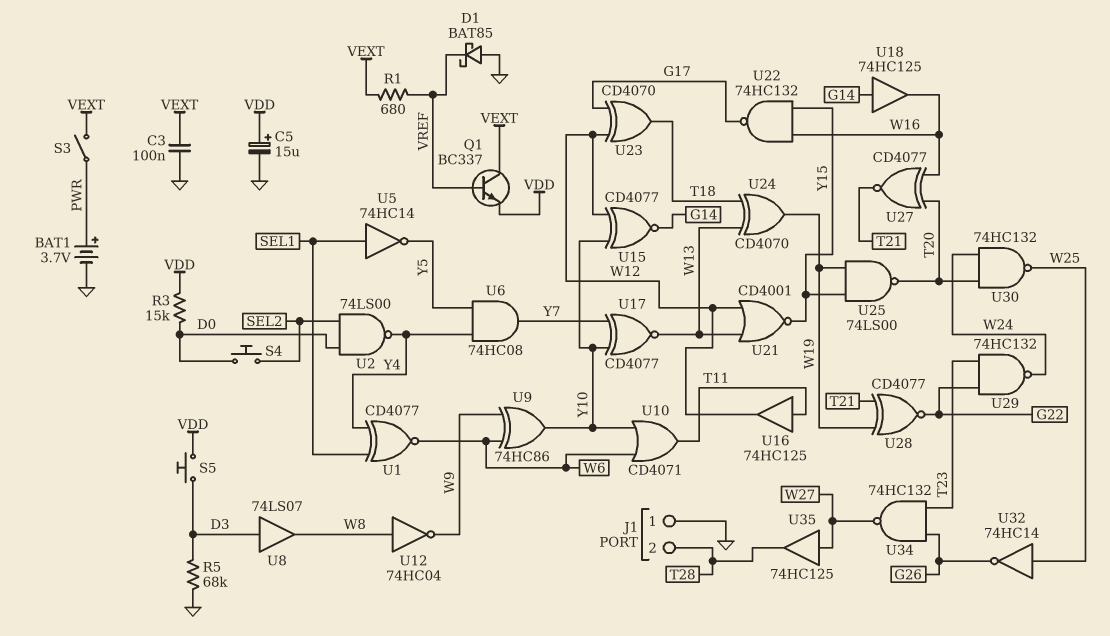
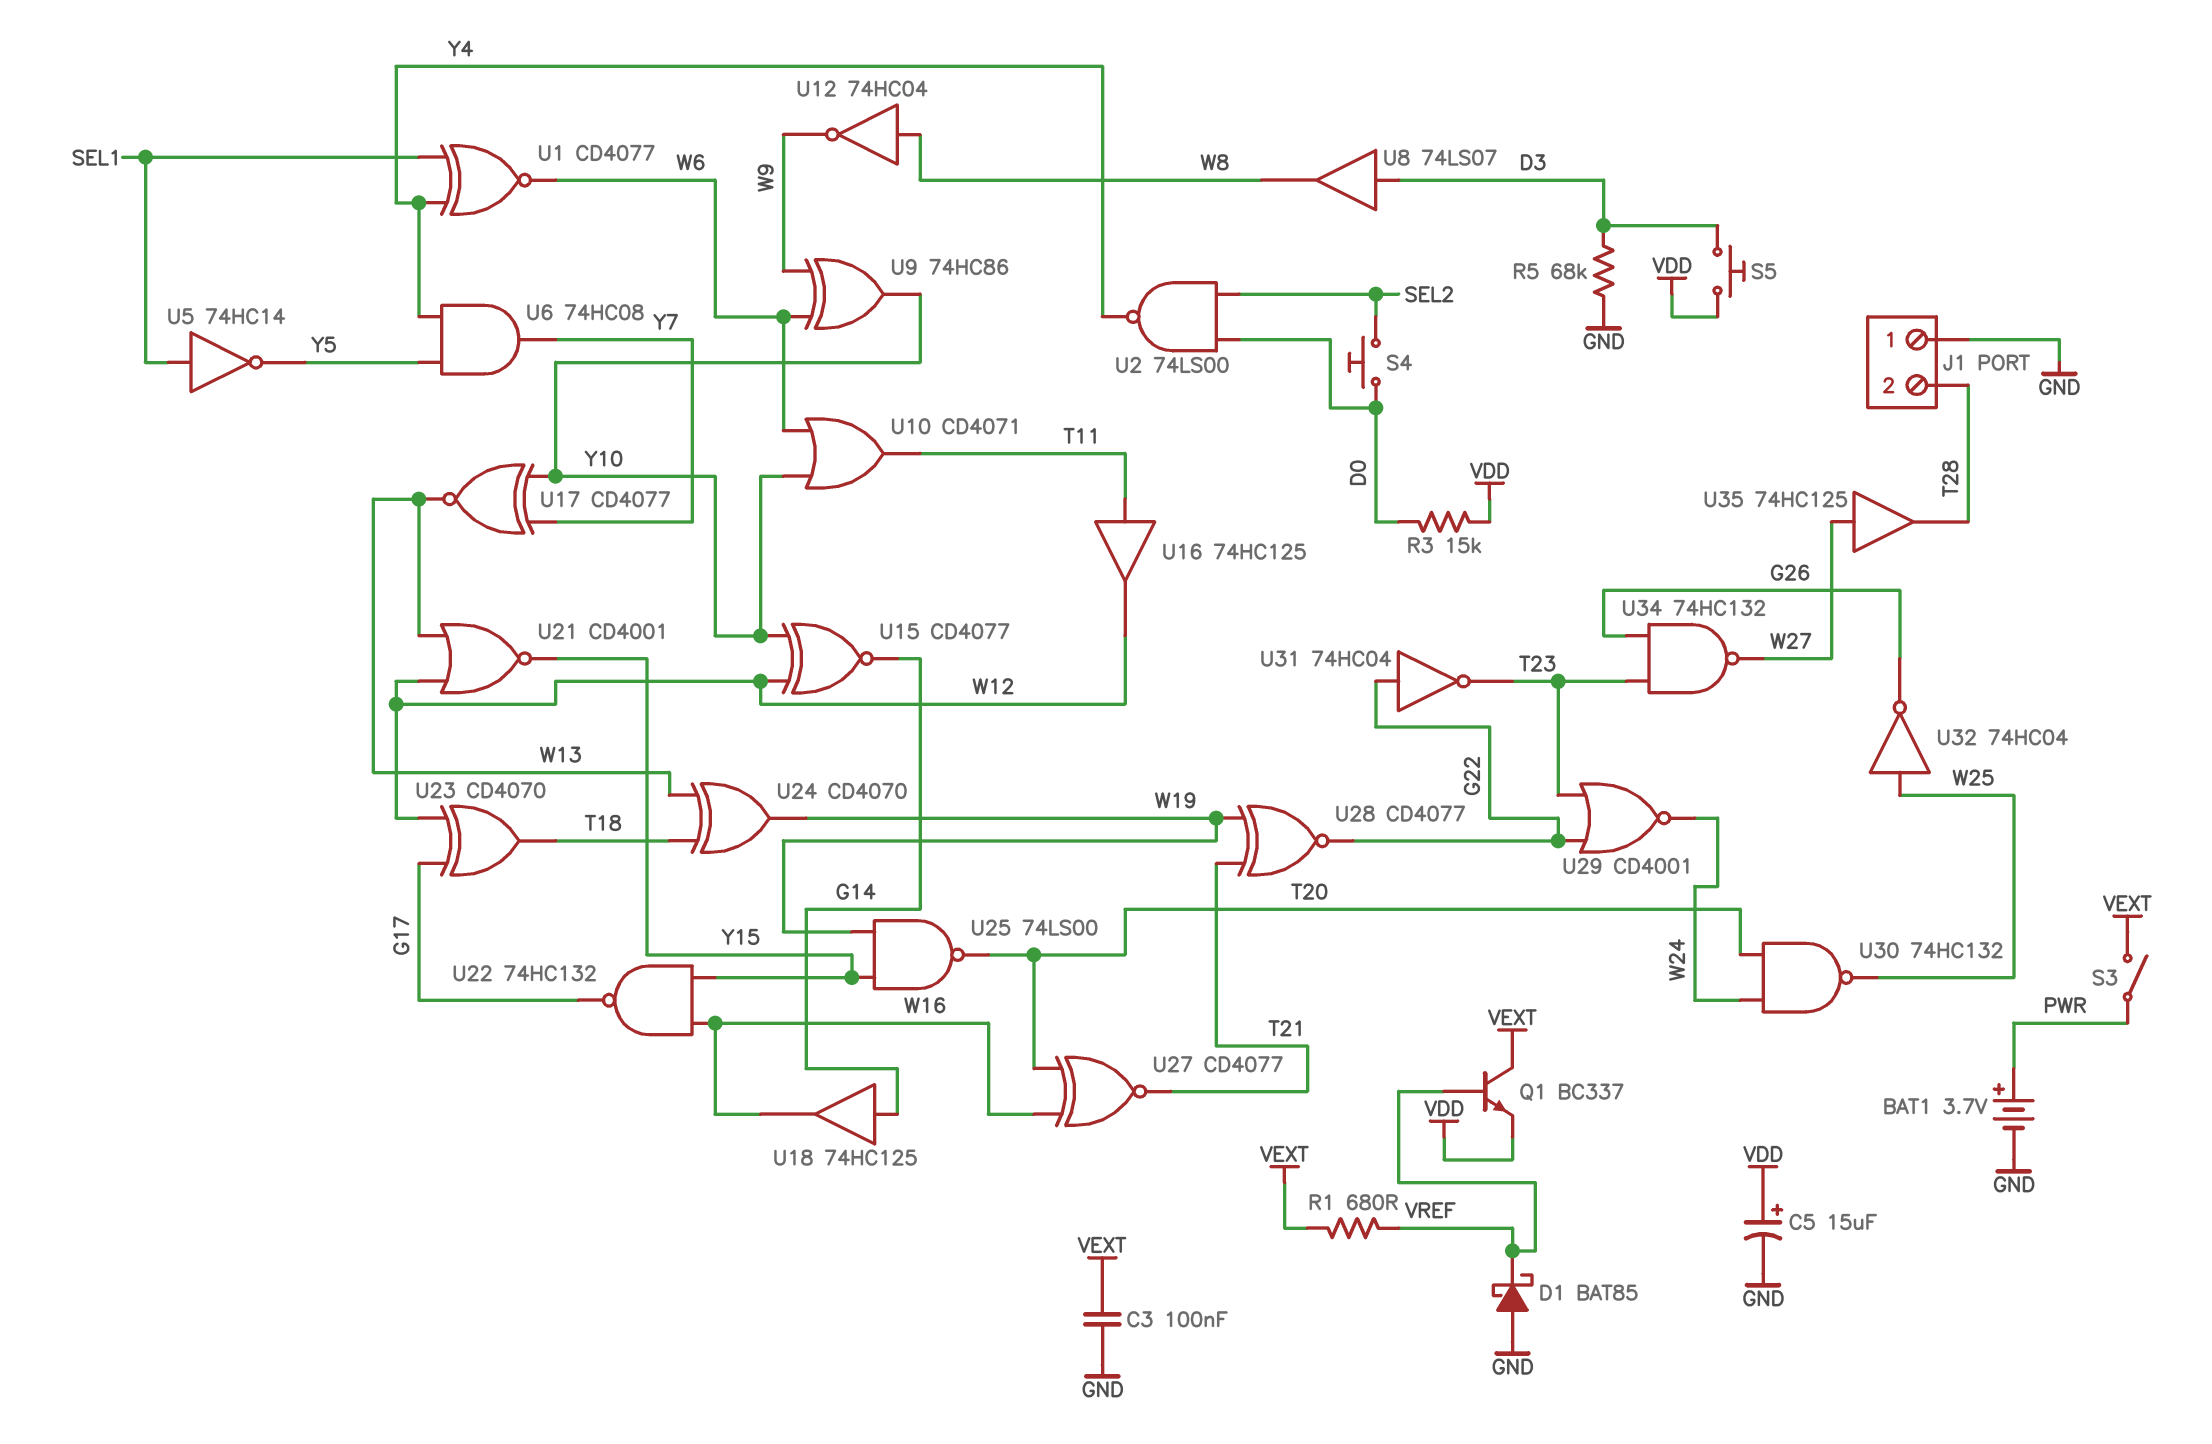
U29: NAND 74HC132 (in G22, in T23, out W24) -> NOR CD4001 (in G22, in T23, out W24)
U31: none -> NOT 74HC04 (in G22, out T23)
U32: NOT 74HC14 (in W25, out G26) -> NOT 74HC04 (in W25, out G26)

